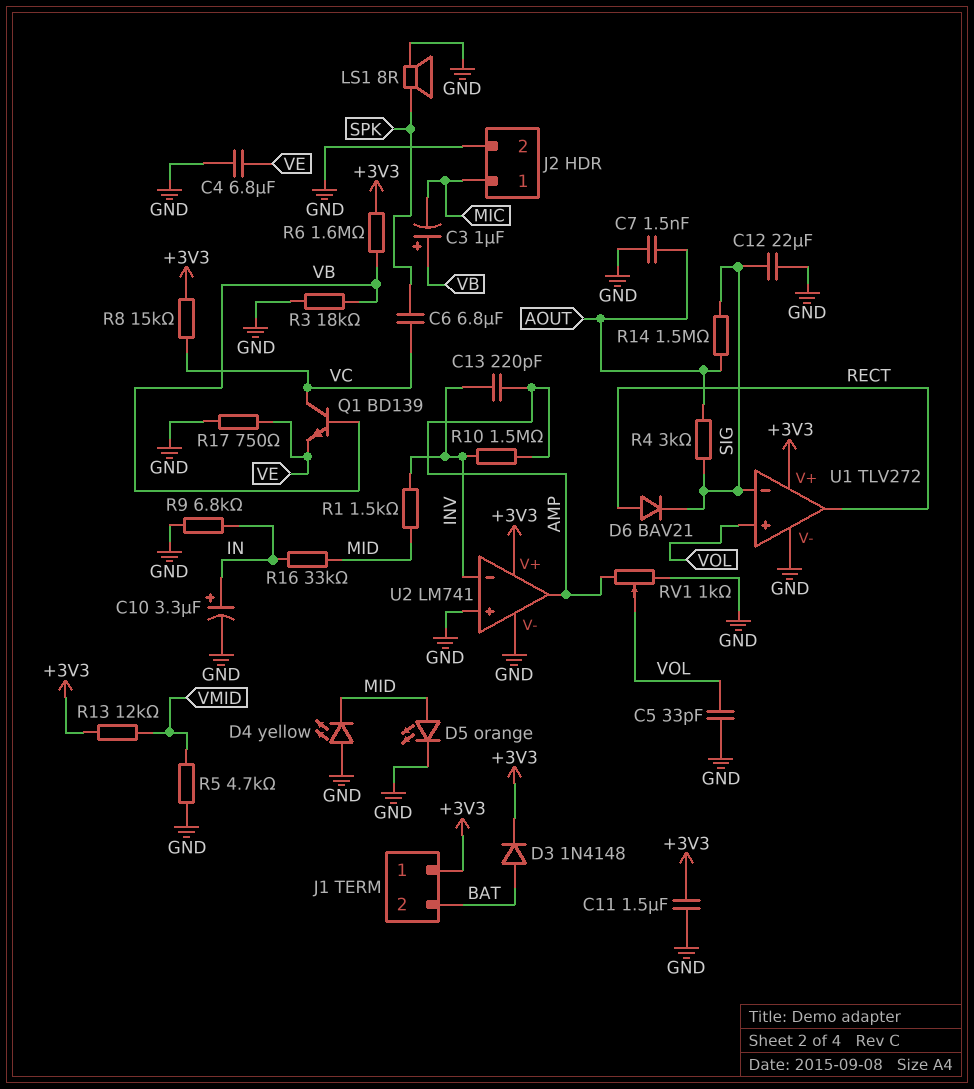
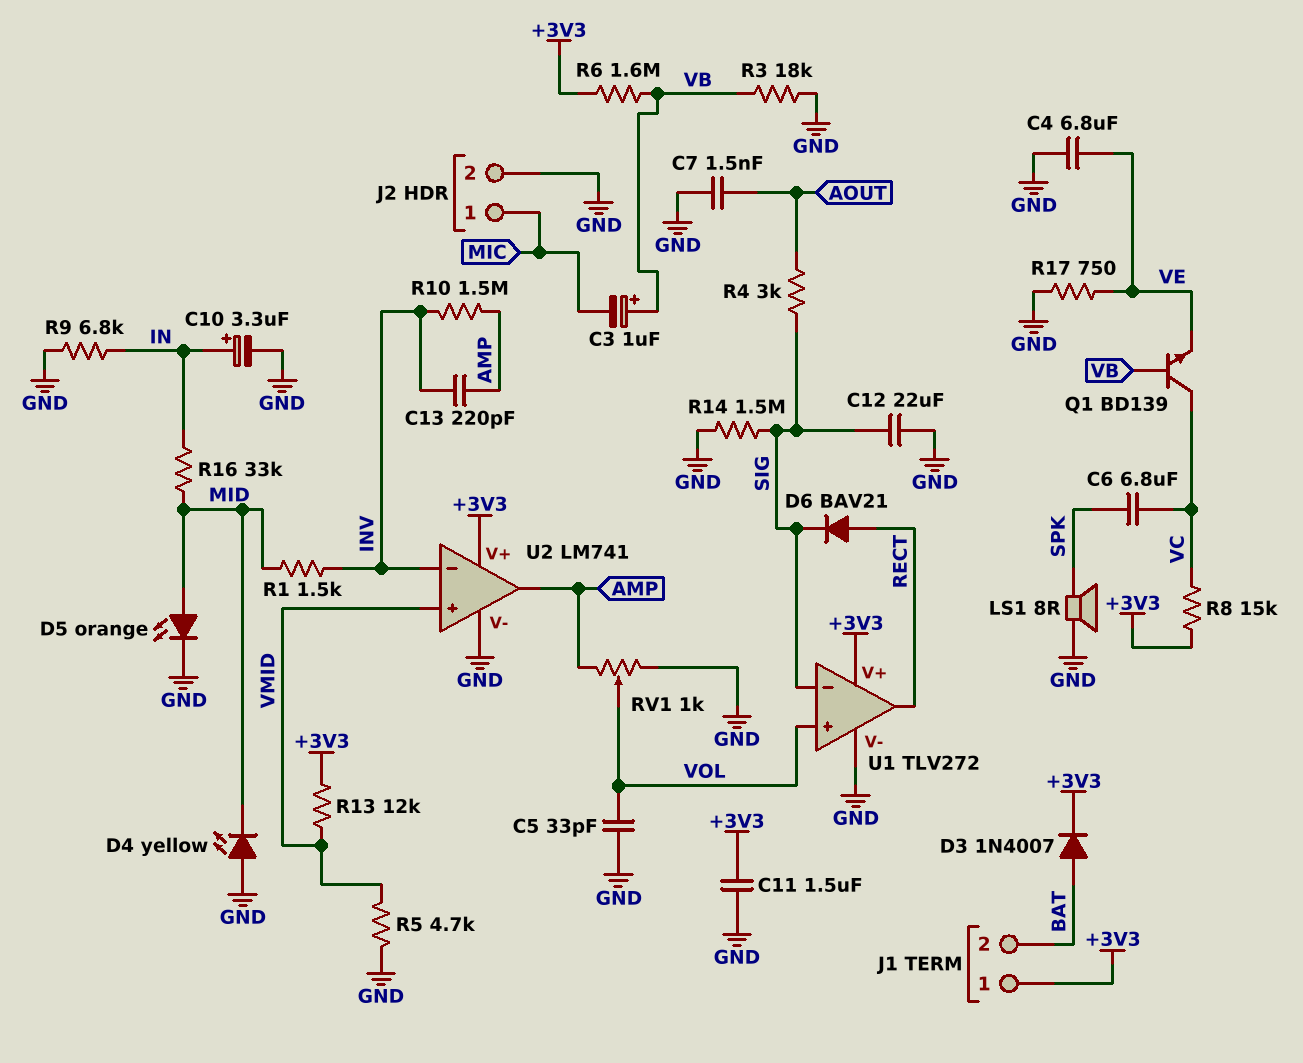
D3: diode 1N4148 (A BAT, K +3V3) -> diode 1N4007 (A BAT, K +3V3)
R14: 1.5M (AOUT, SIG) -> 1.5M (GND, SIG)
U2 pin in+: GND -> VMID

